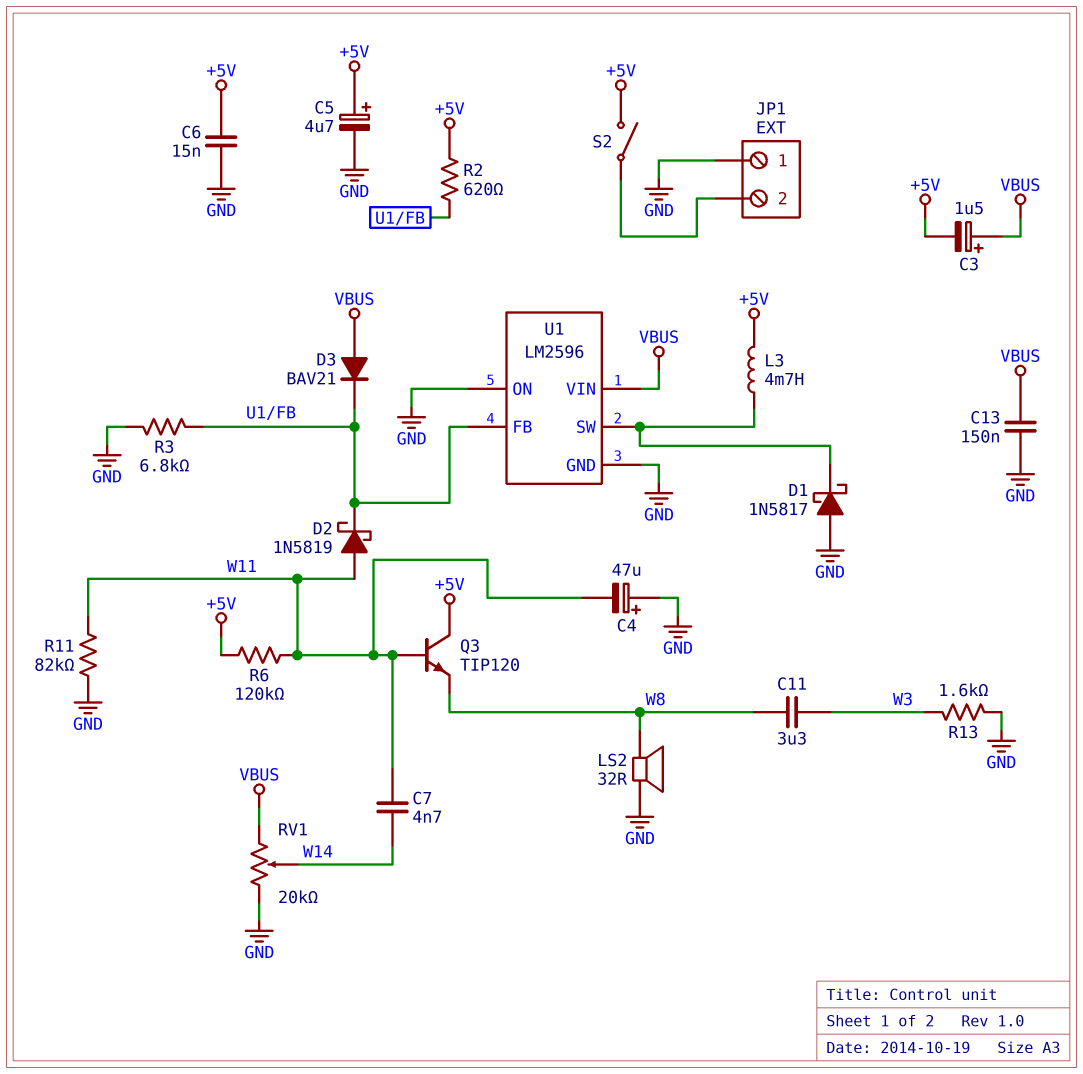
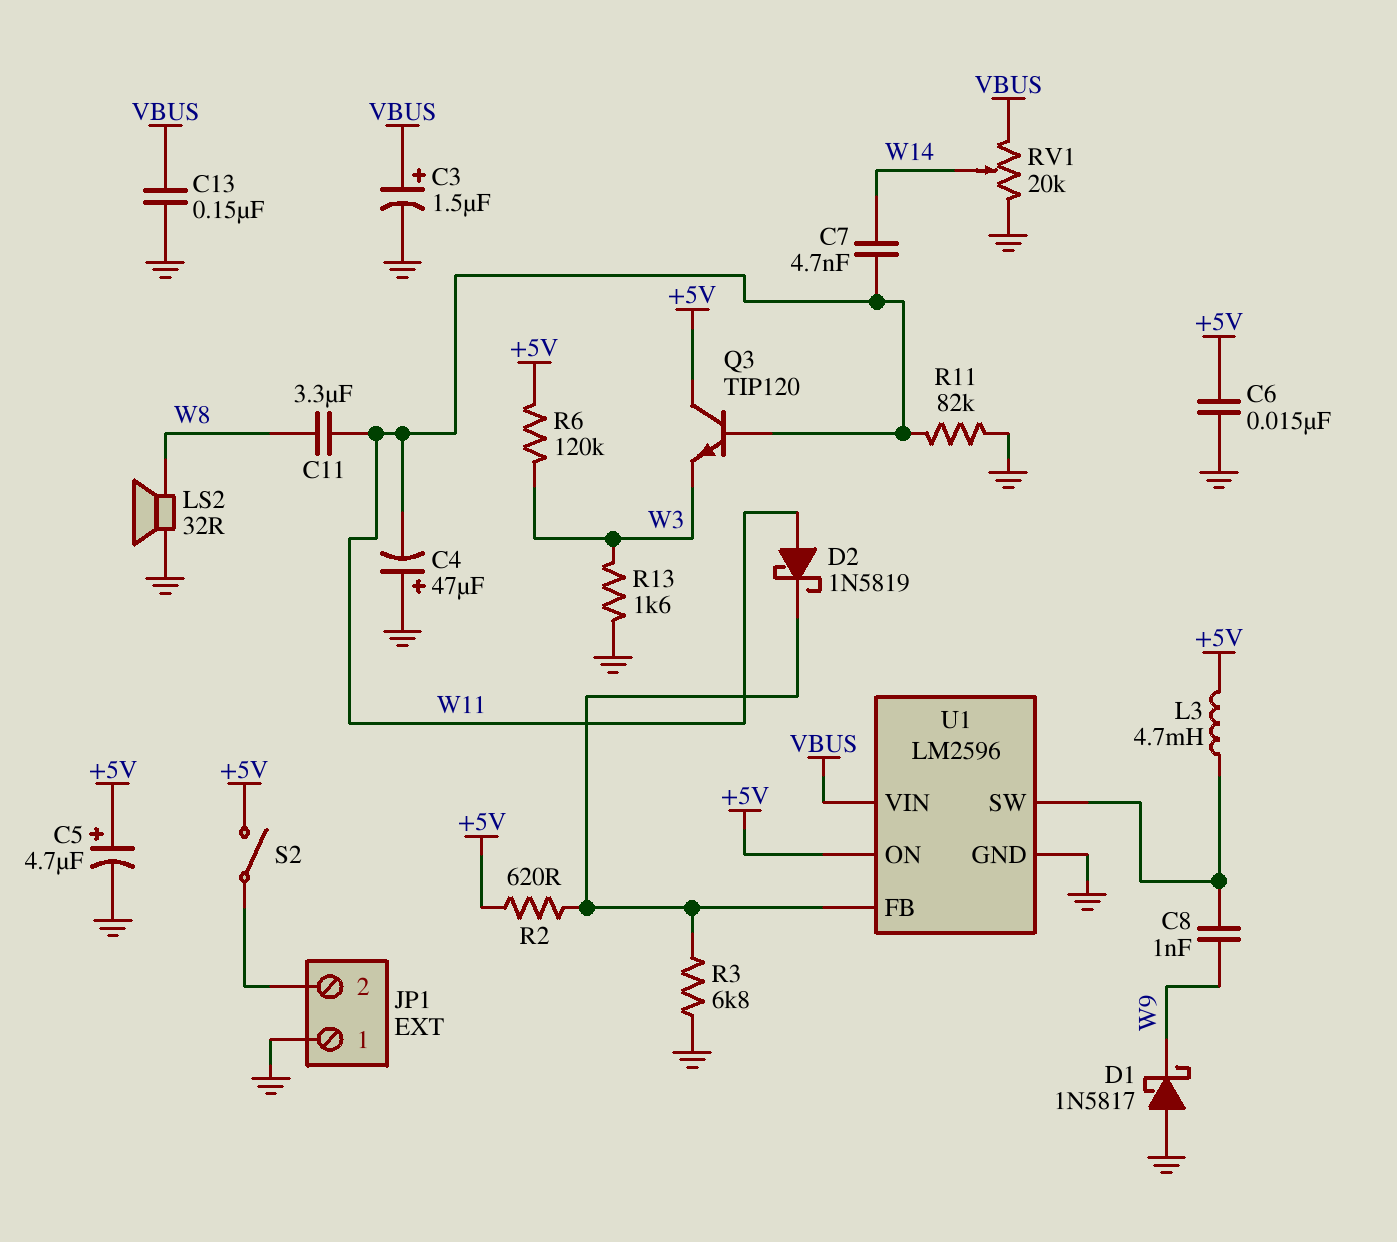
C3: 1.5uF (plus VBUS, minus +5V) -> 1.5uF (plus VBUS, minus GND)
C8: none -> 1nF (U1/SW, W9)
C11: 3.3uF (W3, W8) -> 3.3uF (W8, W11)
D1: schottky 1N5817 (A GND, K U1/SW) -> schottky 1N5817 (A GND, K W9)
D3: diode BAV21 (A VBUS, K U1/FB) -> none
Q3: NPN TIP120 (B W11, C +5V, E W8) -> NPN TIP120 (B W11, C +5V, E W3)
R6: 120k (+5V, W11) -> 120k (+5V, W3)
U1 pin ON: GND -> +5V

